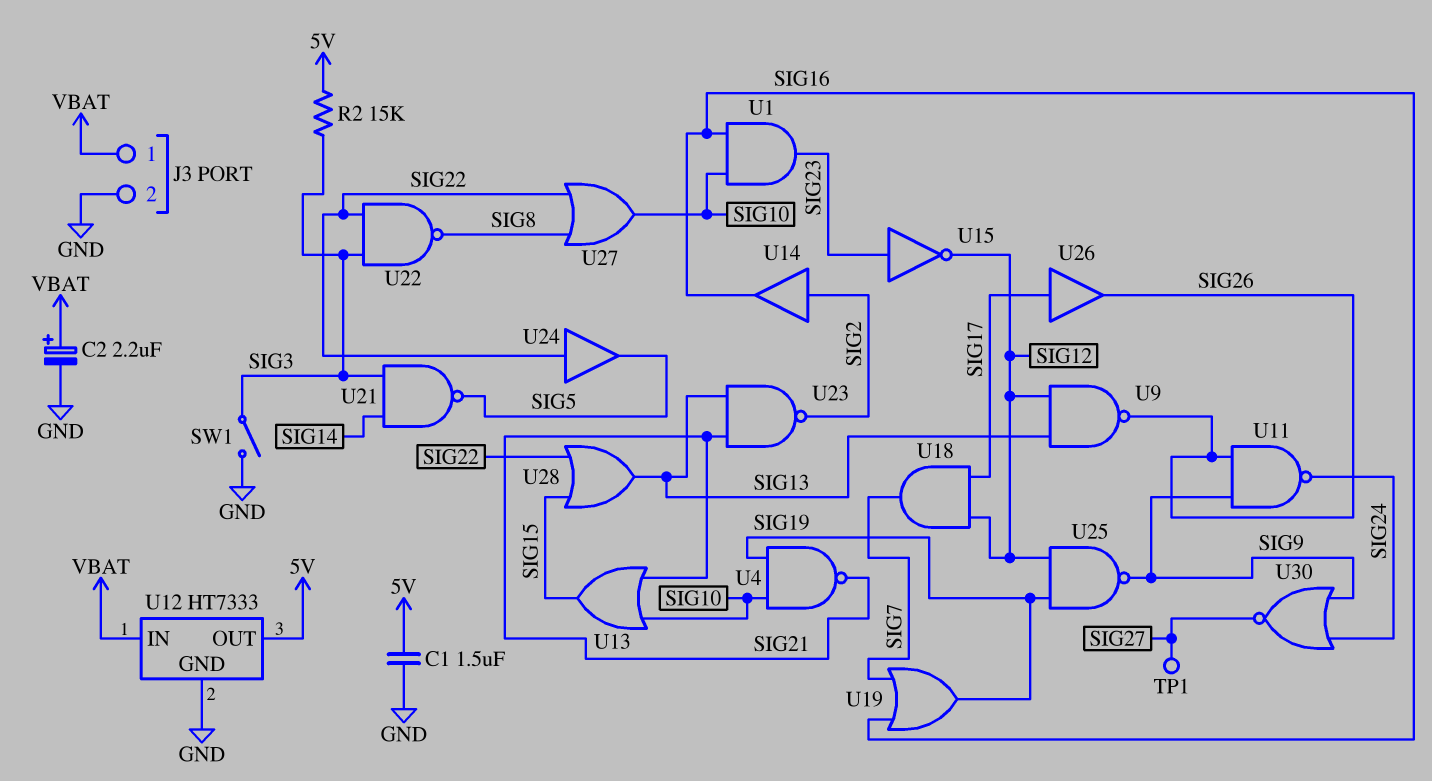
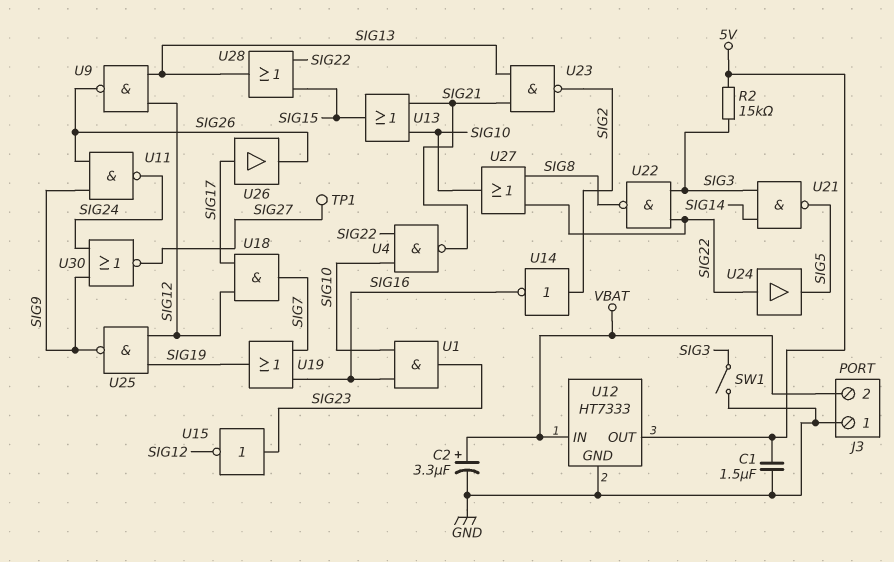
C2: 2.2uF (plus VBAT, minus GND) -> 3.3uF (plus VBAT, minus GND)
J3 pin 1: VBAT -> GND
J3 pin 2: GND -> VBAT
U4: NAND (in SIG10, in SIG19, out SIG21) -> NAND (in SIG10, in SIG22, out SIG21)
U14: buffer (in SIG2, out SIG16) -> NOT (in SIG2, out SIG16)

